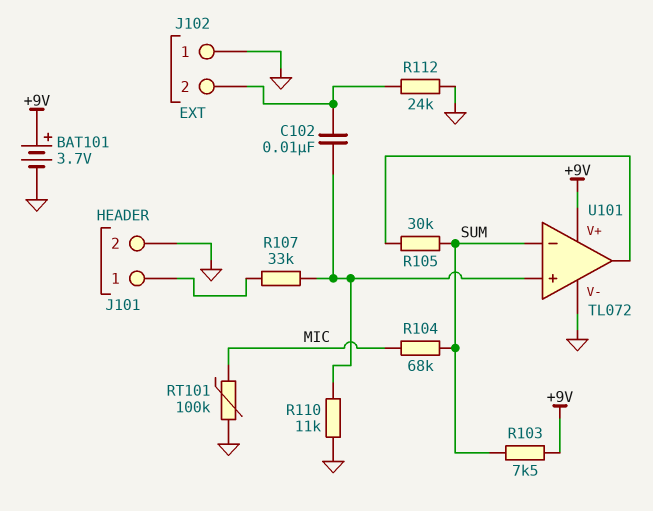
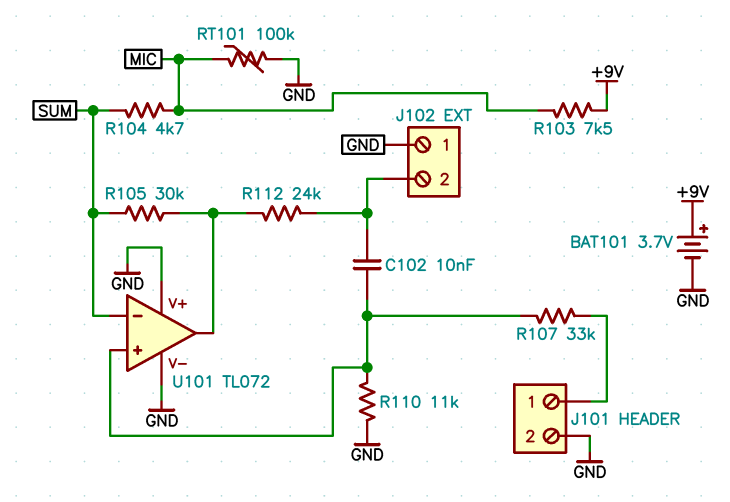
R103: 7.5k (+9V, SUM) -> 7.5k (+9V, MIC)
R104: 68k (MIC, SUM) -> 4.7k (MIC, SUM)
R112: 24k (GND, J102/2) -> 24k (J102/2, U101/out)
U101 pin V+: +9V -> GND

